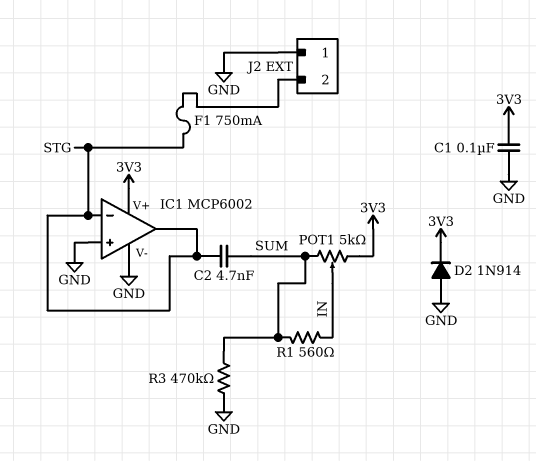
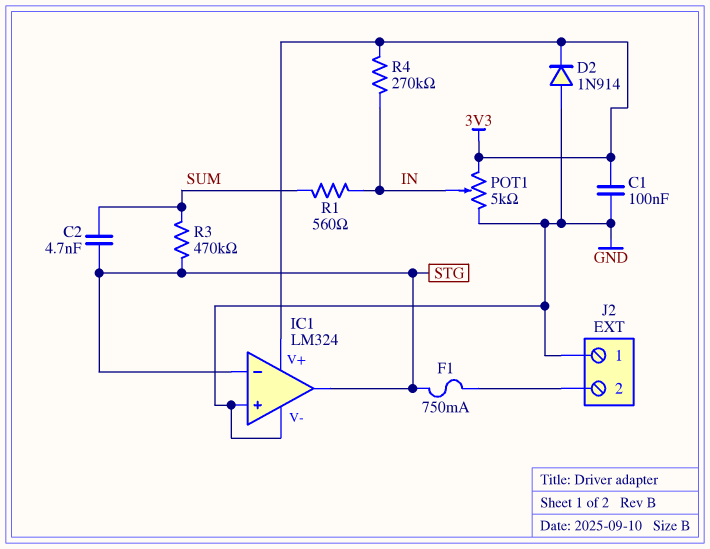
IC1: MCP6002 -> LM324
POT1: 5k (3V3, SUM, wiper IN) -> 5k (3V3, GND, wiper IN)
R3: 470k (GND, SUM) -> 470k (STG, SUM)
R4: none -> 270k (3V3, IN)

